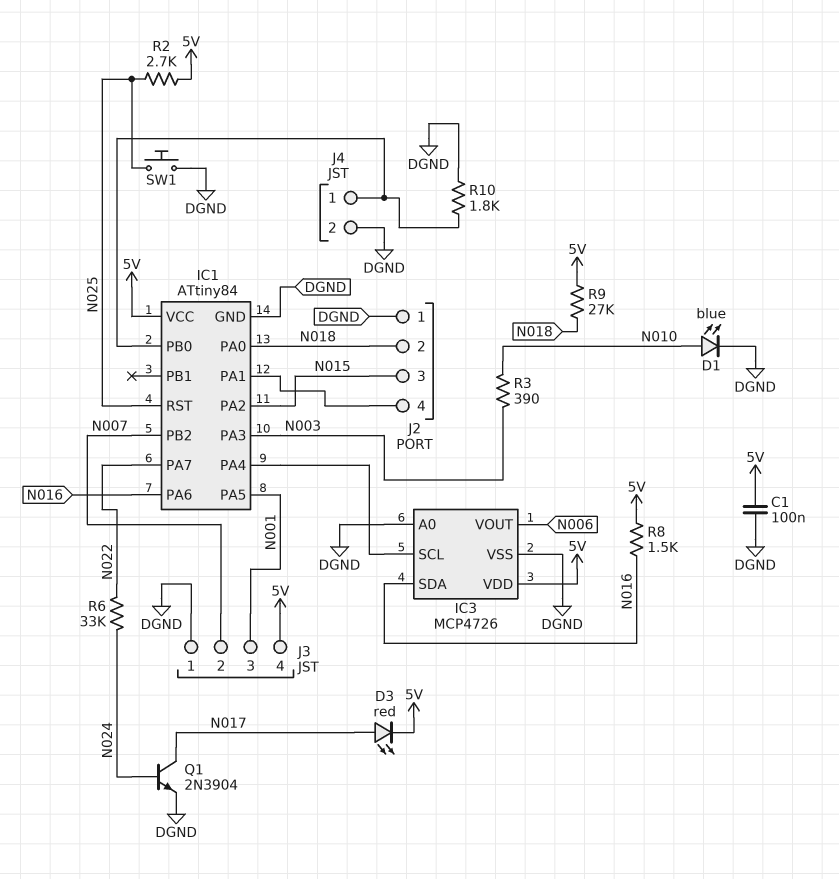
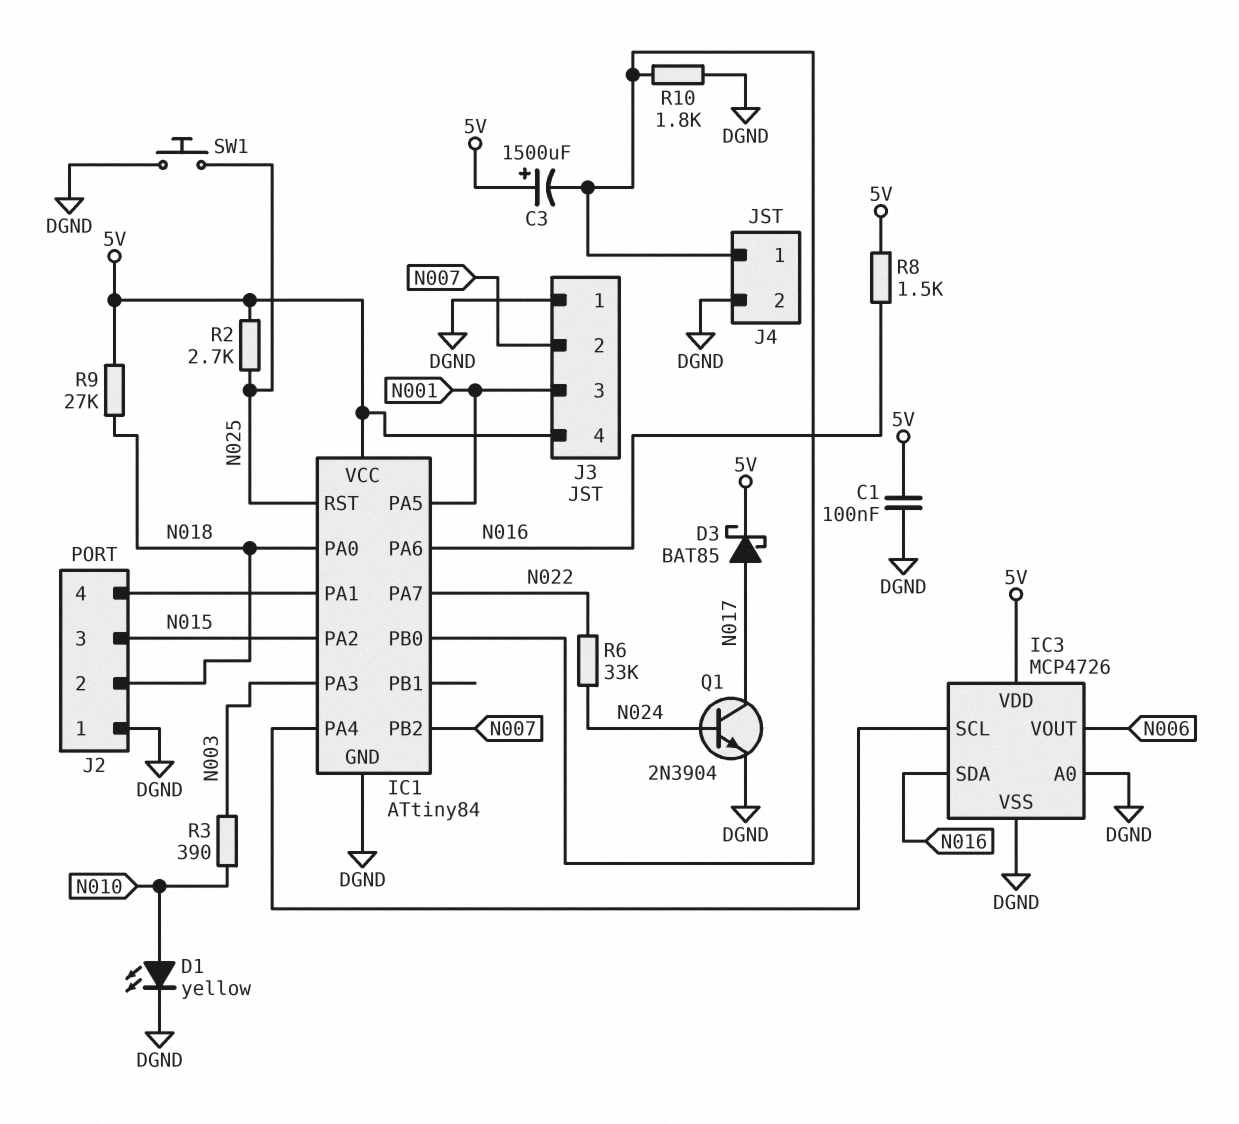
C3: none -> 1500uF (plus 5V, minus IC1/PB0)
D1: LED blue (A N010, K DGND) -> LED yellow (A N010, K DGND)
D3: LED red (A N017, K 5V) -> schottky BAT85 (A N017, K 5V)

